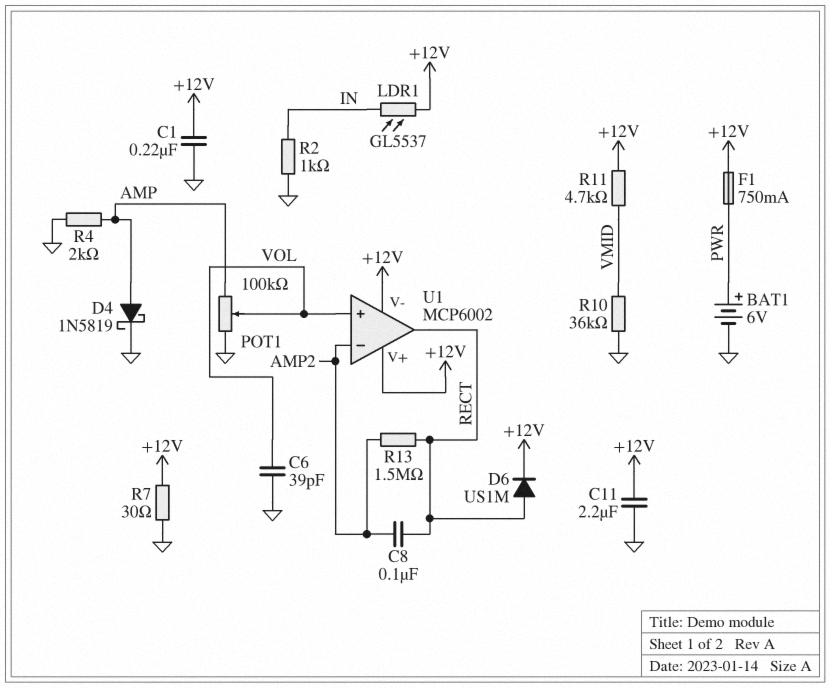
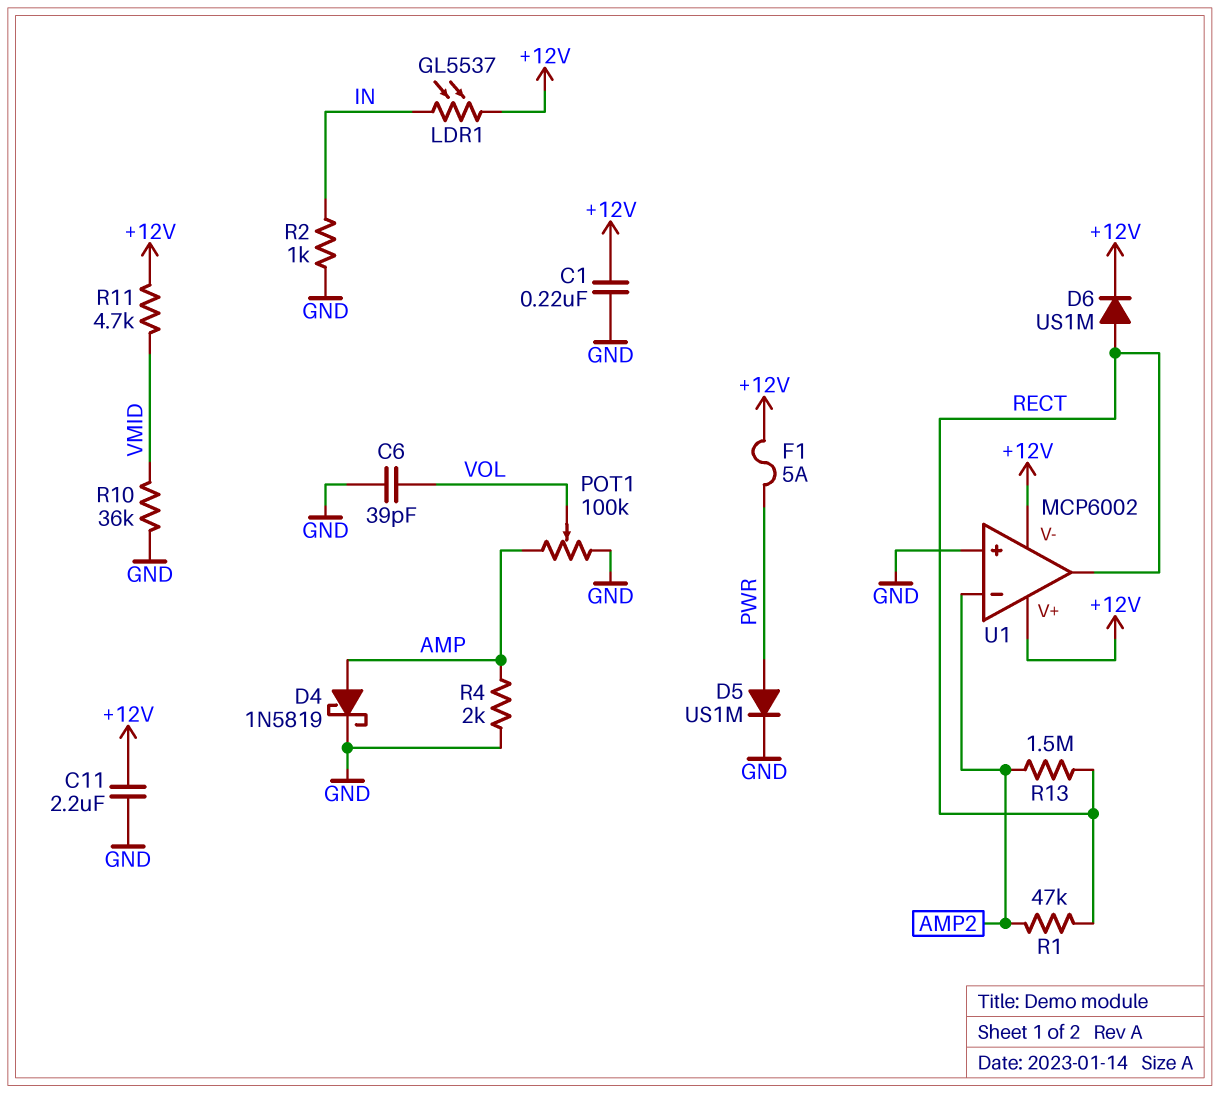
BAT1: 6V (plus PWR, minus GND) -> none
C8: 100nF (AMP2, RECT) -> none
D5: none -> diode US1M (A PWR, K GND)
F1: 750mA (+12V, PWR) -> 5A (+12V, PWR)
R1: none -> 47k (AMP2, RECT)
R7: 30 (+12V, GND) -> none
U1 pin in+: VOL -> GND

